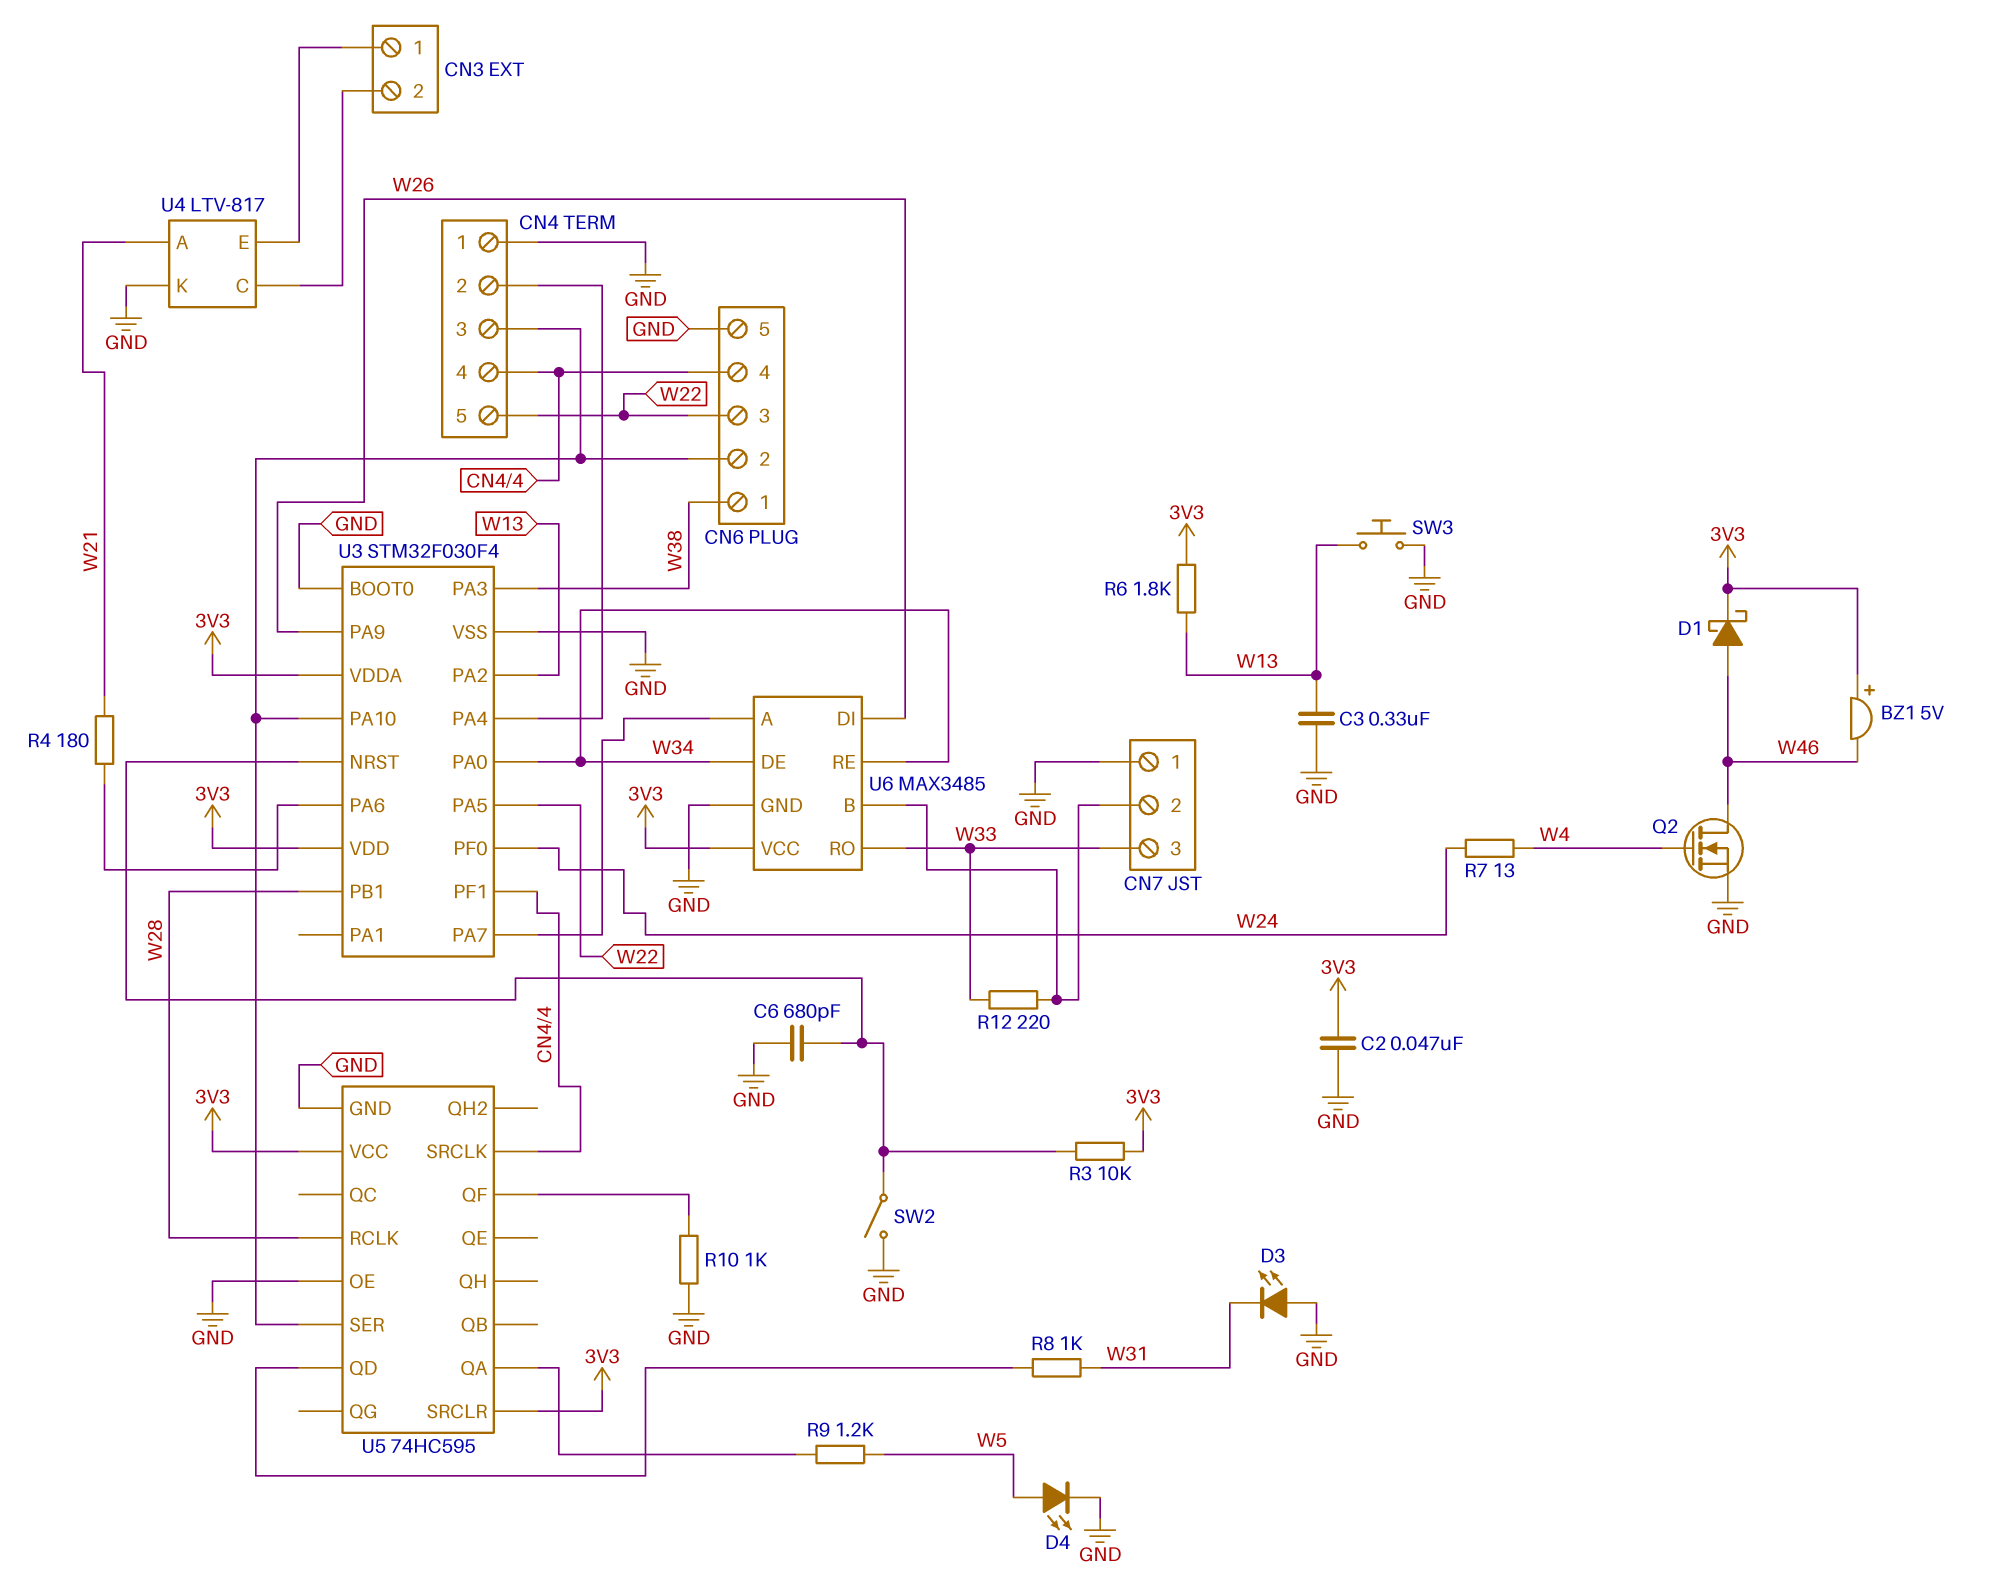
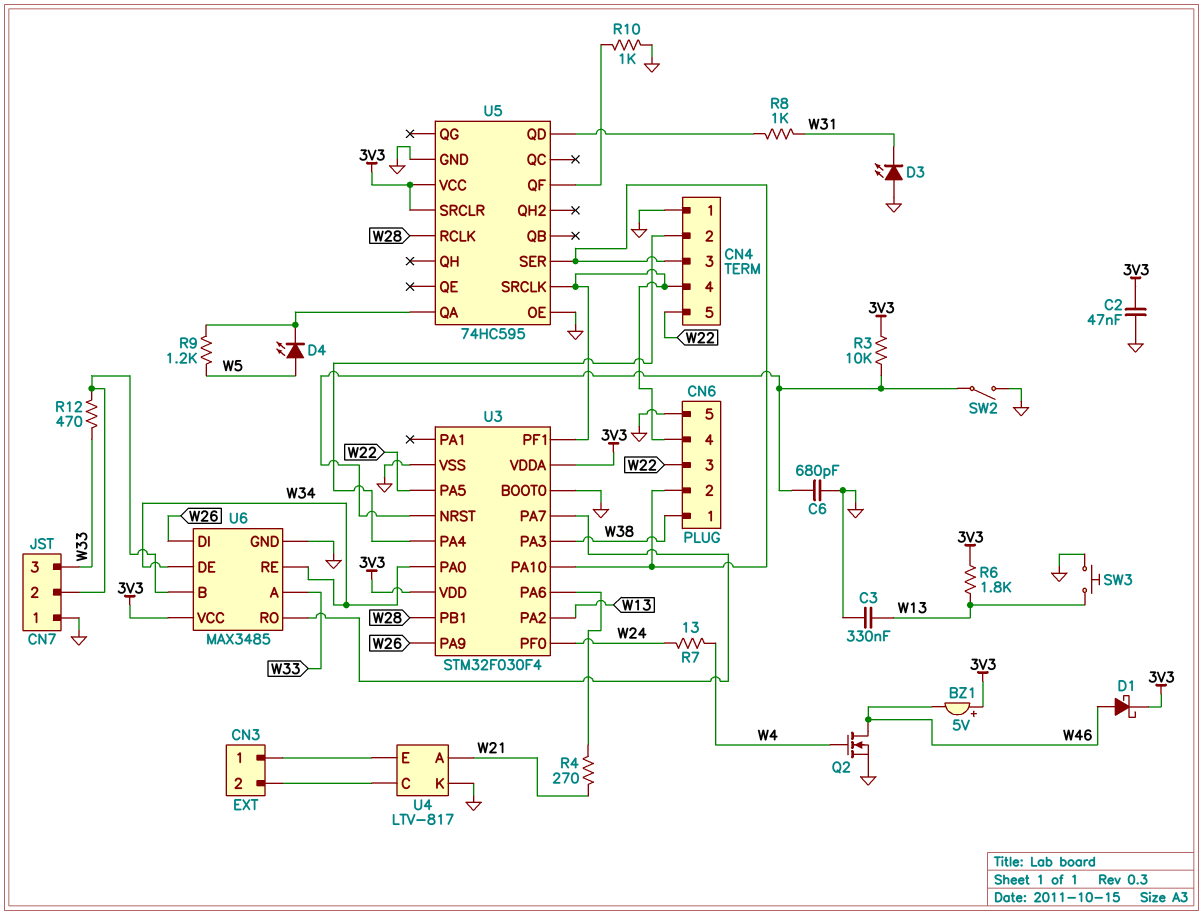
D4: LED (A W5, K GND) -> LED (A W5, K U5/QA)
R4: 180 (U3/PA6, W21) -> 270 (U3/PA6, W21)
R12: 220 (CN7/2, W33) -> 470 (CN7/2, W33)
U6 pin A: U3/PA7 -> W33
U6 pin RO: W33 -> U3/PA7

